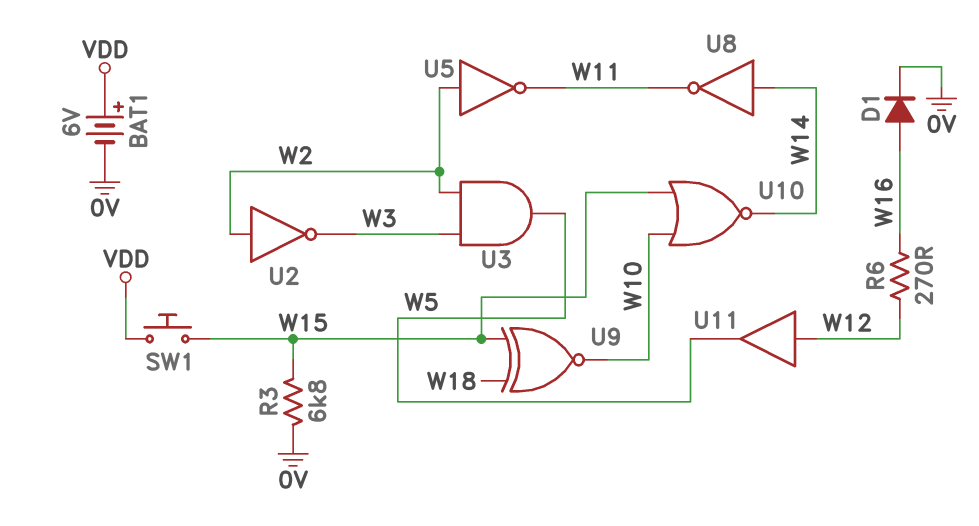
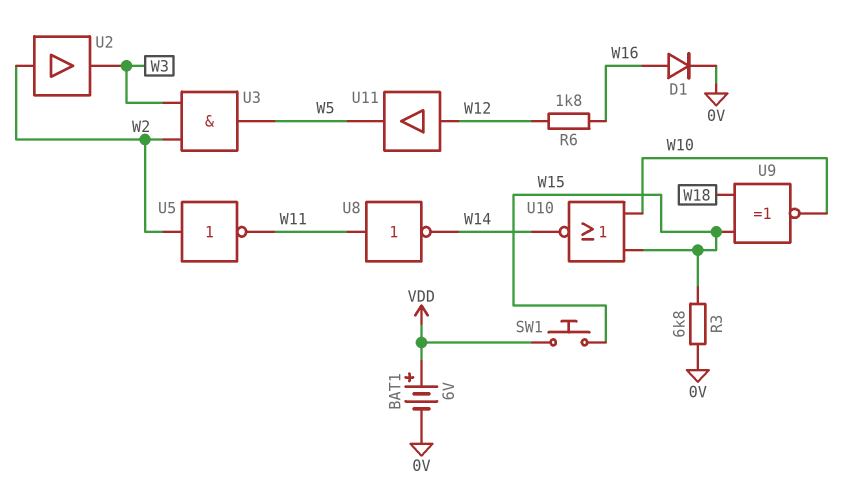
R6: 270 (W12, W16) -> 1.8k (W12, W16)
U2: NOT (in W2, out W3) -> buffer (in W2, out W3)
U8: NOT (in W14, out W11) -> NOT (in W11, out W14)

